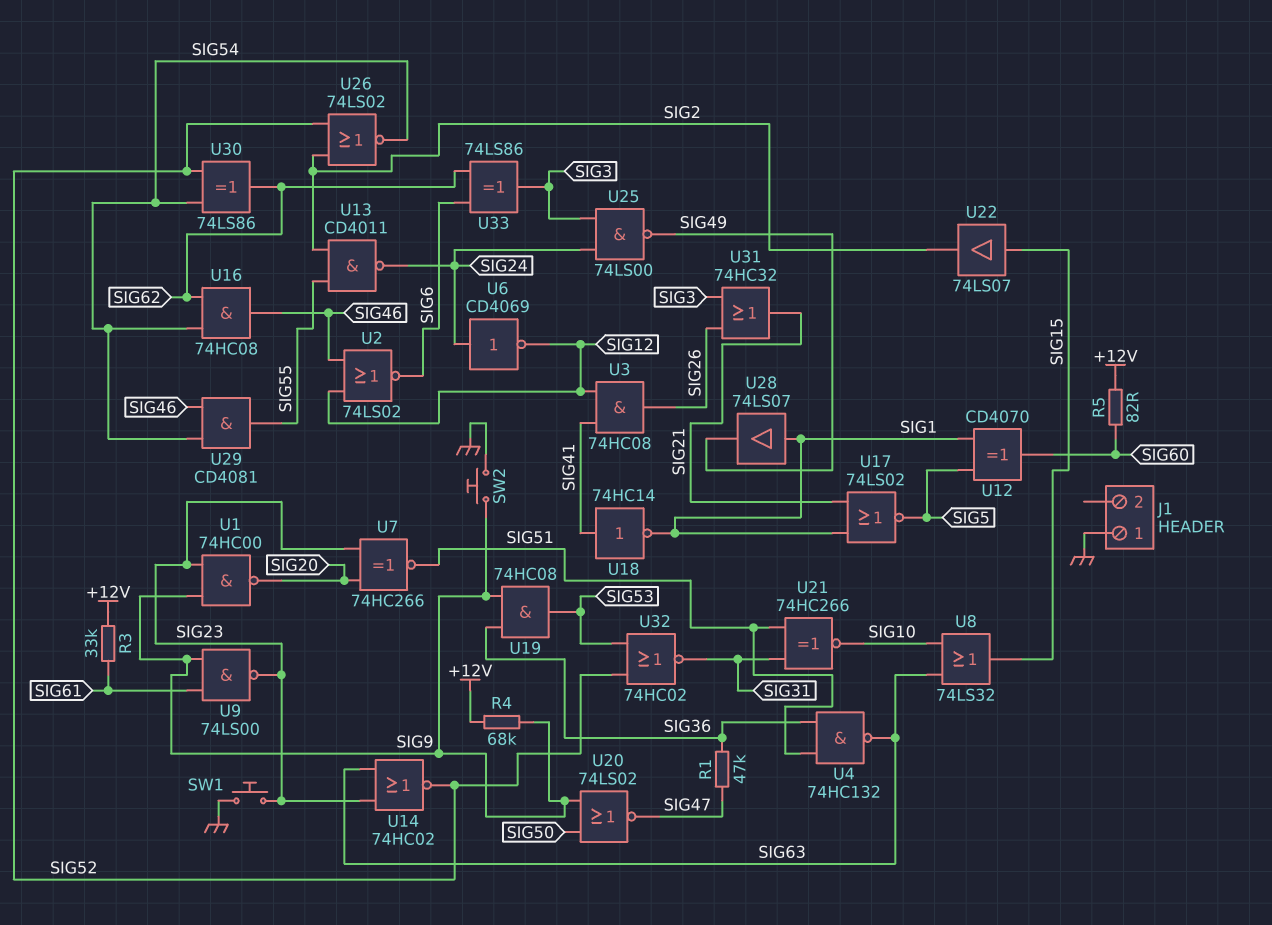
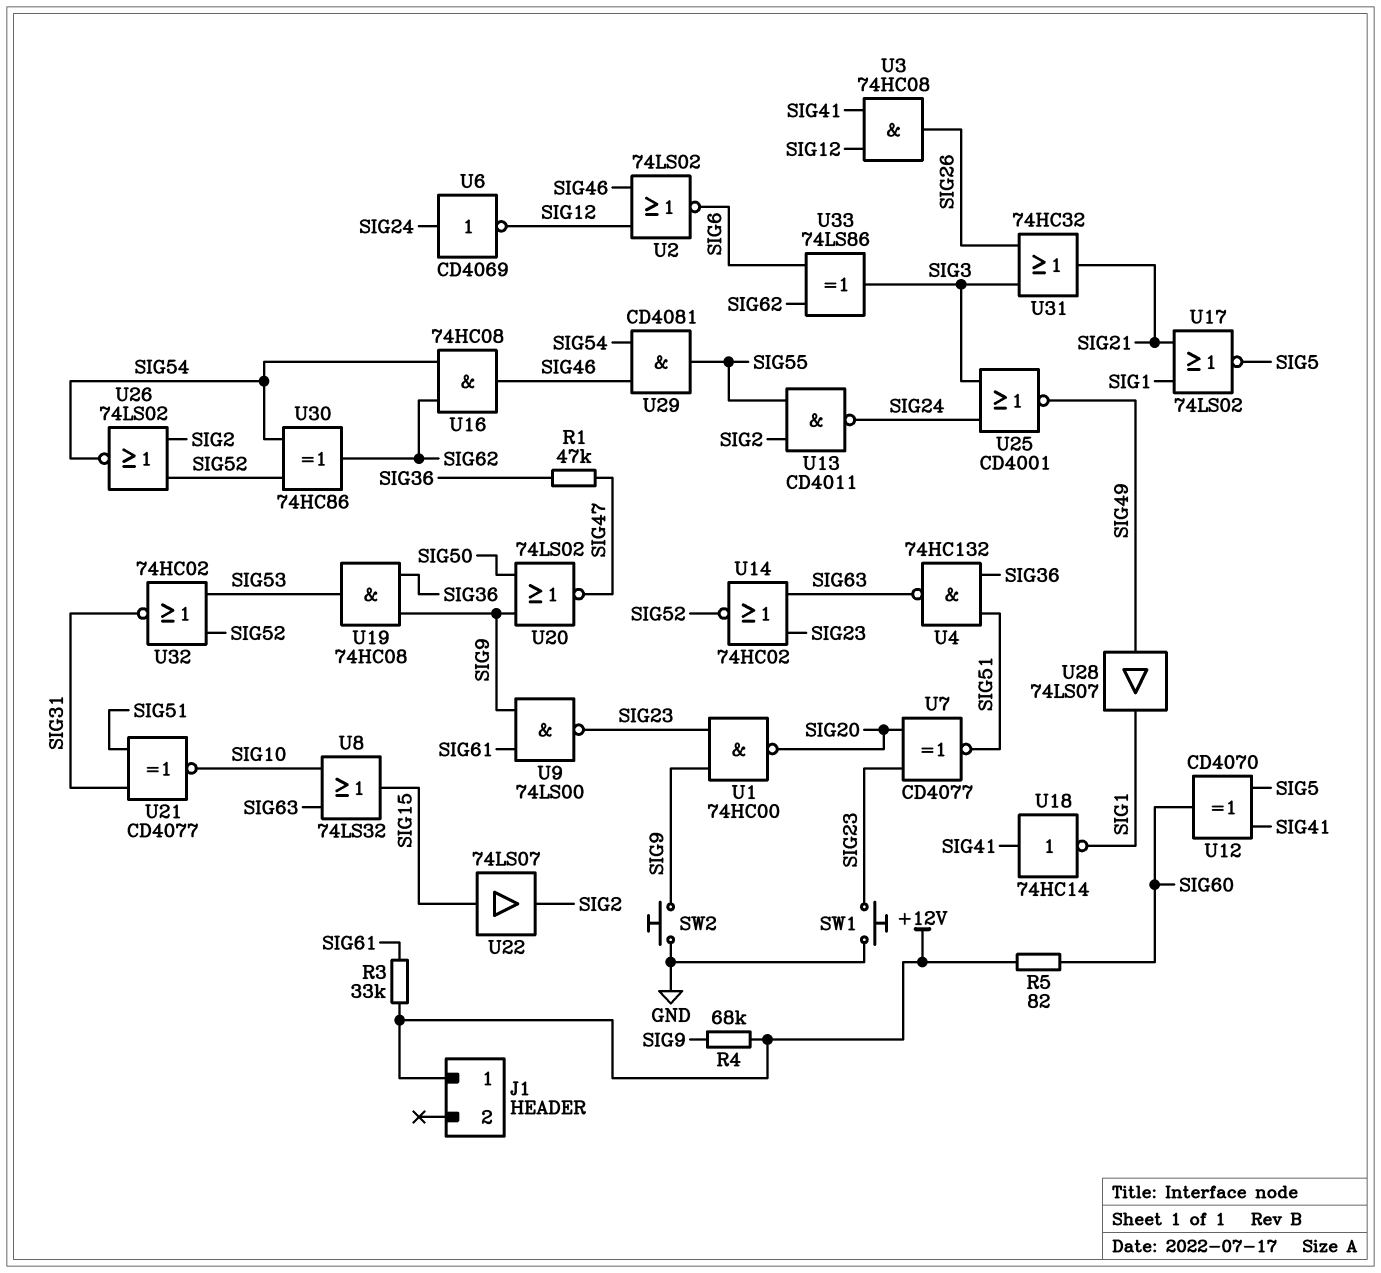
J1 pin 1: GND -> +12V
U7: XNOR 74HC266 (in SIG20, in SIG23, out SIG51) -> XNOR CD4077 (in SIG20, in SIG23, out SIG51)
U12: XOR CD4070 (in SIG1, in SIG5, out SIG60) -> XOR CD4070 (in SIG5, in SIG41, out SIG60)
U21: XNOR 74HC266 (in SIG31, in SIG51, out SIG10) -> XNOR CD4077 (in SIG31, in SIG51, out SIG10)
U25: NAND 74LS00 (in SIG3, in SIG24, out SIG49) -> NOR CD4001 (in SIG3, in SIG24, out SIG49)
U28: buffer 74LS07 (in SIG1, out SIG49) -> buffer 74LS07 (in SIG49, out SIG1)
U30: XOR 74LS86 (in SIG52, in SIG54, out SIG62) -> XOR 74HC86 (in SIG52, in SIG54, out SIG62)

